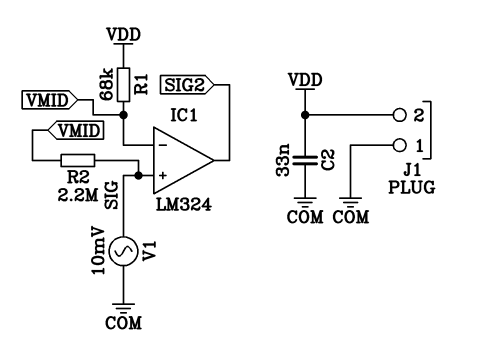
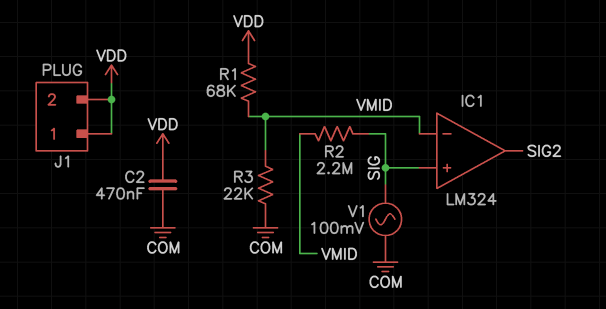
C2: 33nF (COM, VDD) -> 470nF (COM, VDD)
J1 pin 1: COM -> VDD
R3: none -> 22k (COM, VMID)
V1: AC 10mV (COM, SIG) -> AC 100mV (COM, SIG)

